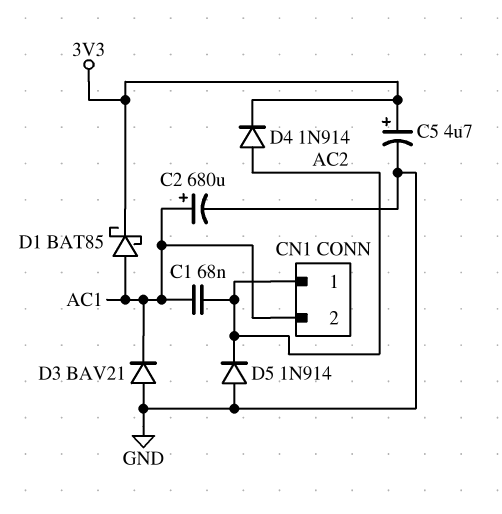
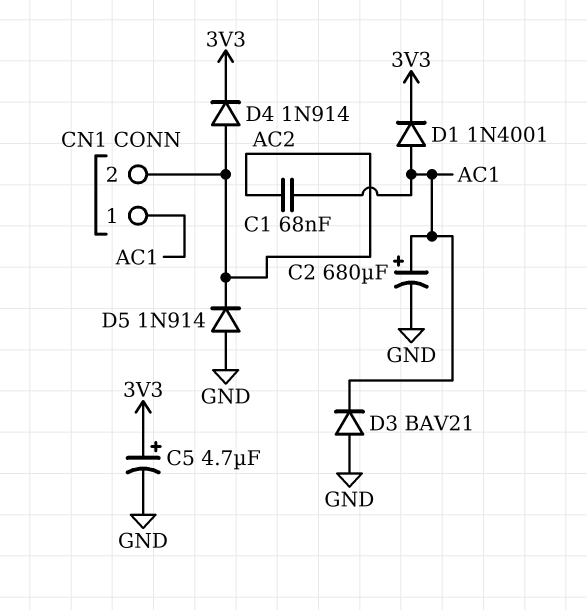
CN1 pin 1: AC2 -> AC1
CN1 pin 2: AC1 -> AC2
D1: schottky BAT85 (A AC1, K 3V3) -> diode 1N4001 (A AC1, K 3V3)

